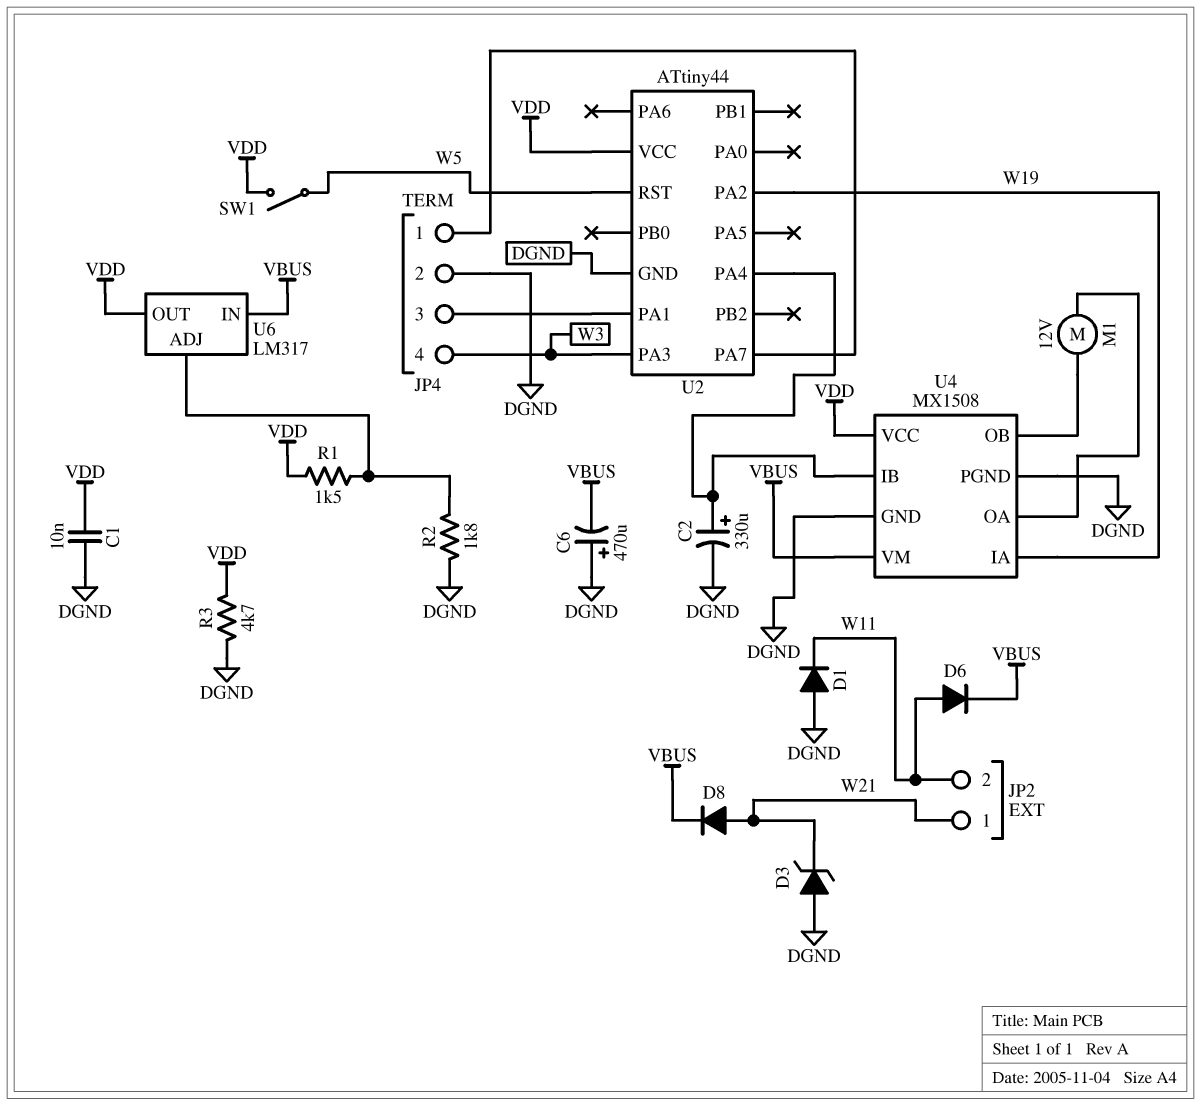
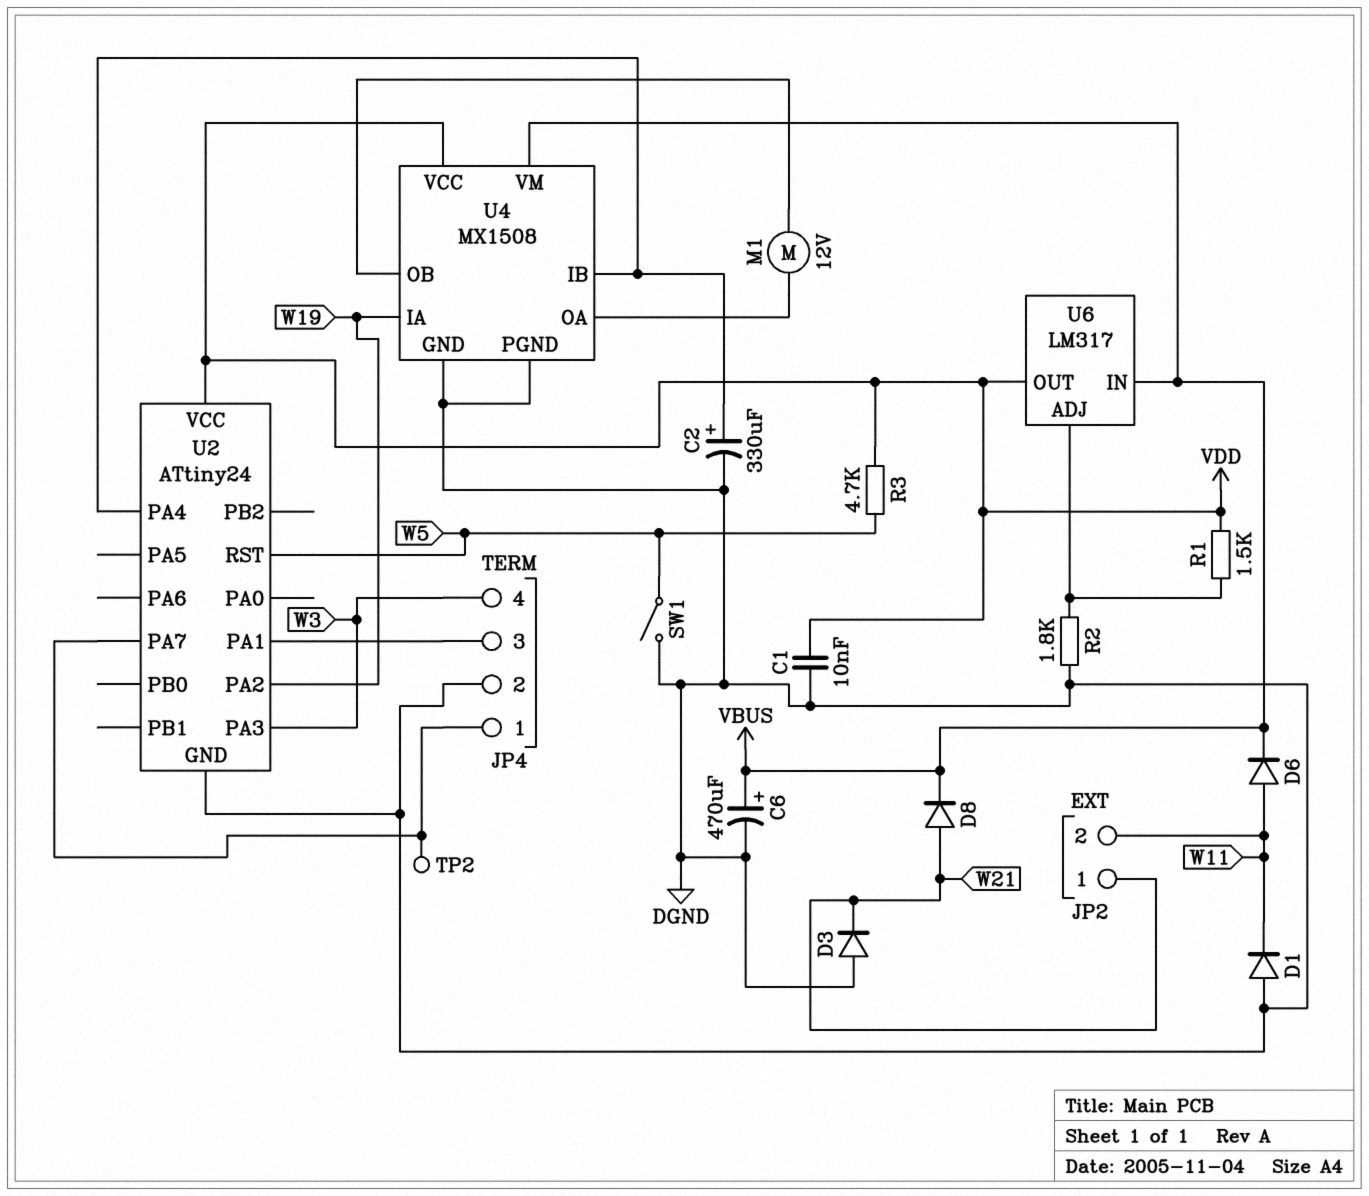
C6: 470uF (plus DGND, minus VBUS) -> 470uF (plus VBUS, minus DGND)
D3: zener (A DGND, K W21) -> diode (A DGND, K W21)
R3: 4.7k (DGND, VDD) -> 4.7k (VDD, W5)
SW1: switch (VDD, W5) -> switch (DGND, W5)
TP2: none -> test point (JP4/1)
U2: ATtiny44 -> ATtiny24

